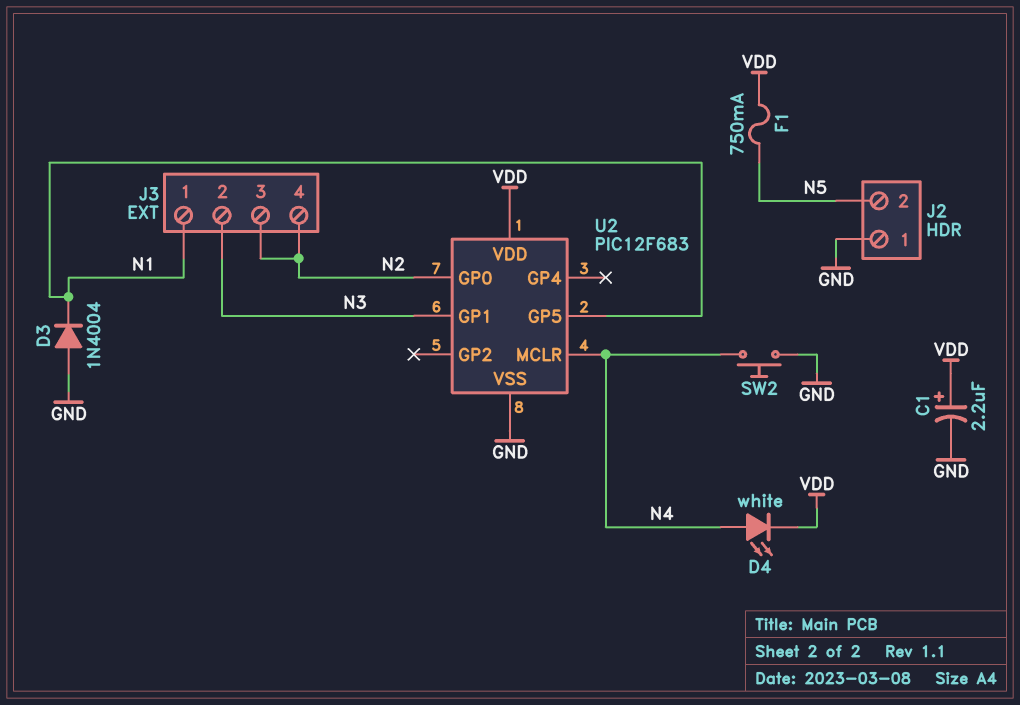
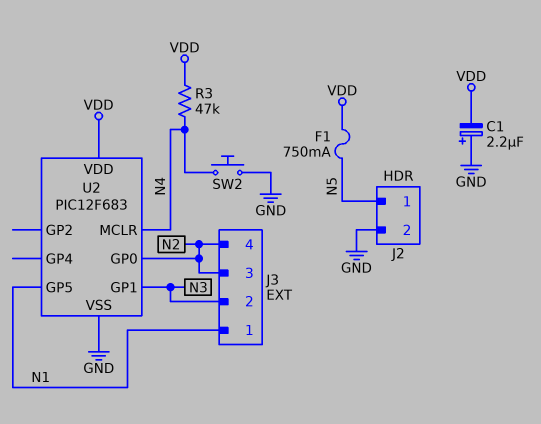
C1: 2.2uF (plus VDD, minus GND) -> 2.2uF (plus GND, minus VDD)
D3: diode 1N4004 (A GND, K N1) -> none
D4: LED white (A N4, K VDD) -> none
J2 pin 1: GND -> N5
J2 pin 2: N5 -> GND
R3: none -> 47k (N4, VDD)

